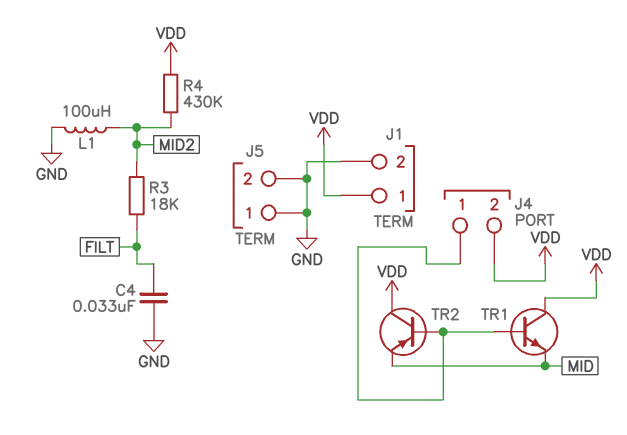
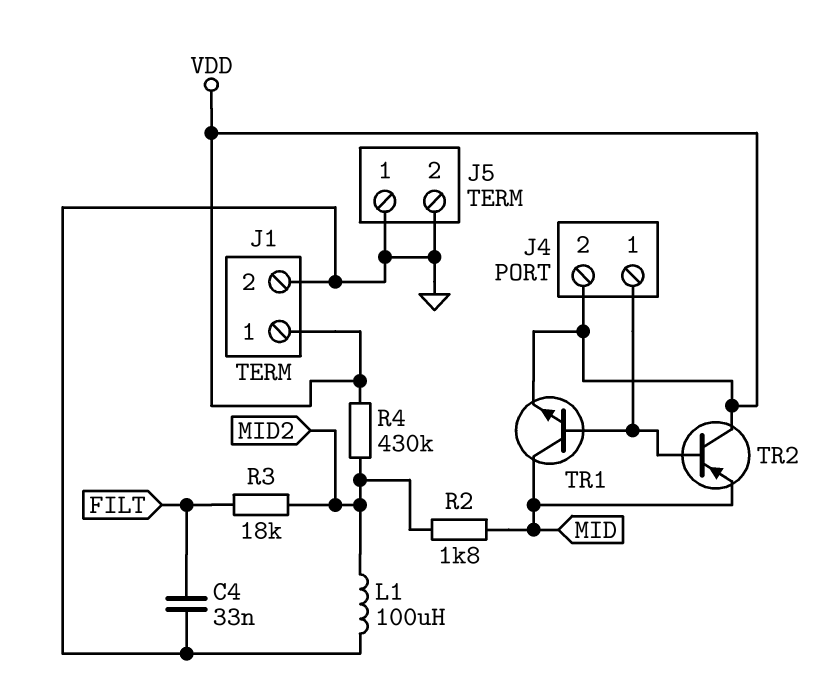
R2: none -> 1.8k (MID, MID2)
TR1: NPN (B J4/1, C VDD, E MID) -> NPN (B J4/1, C MID, E VDD)

